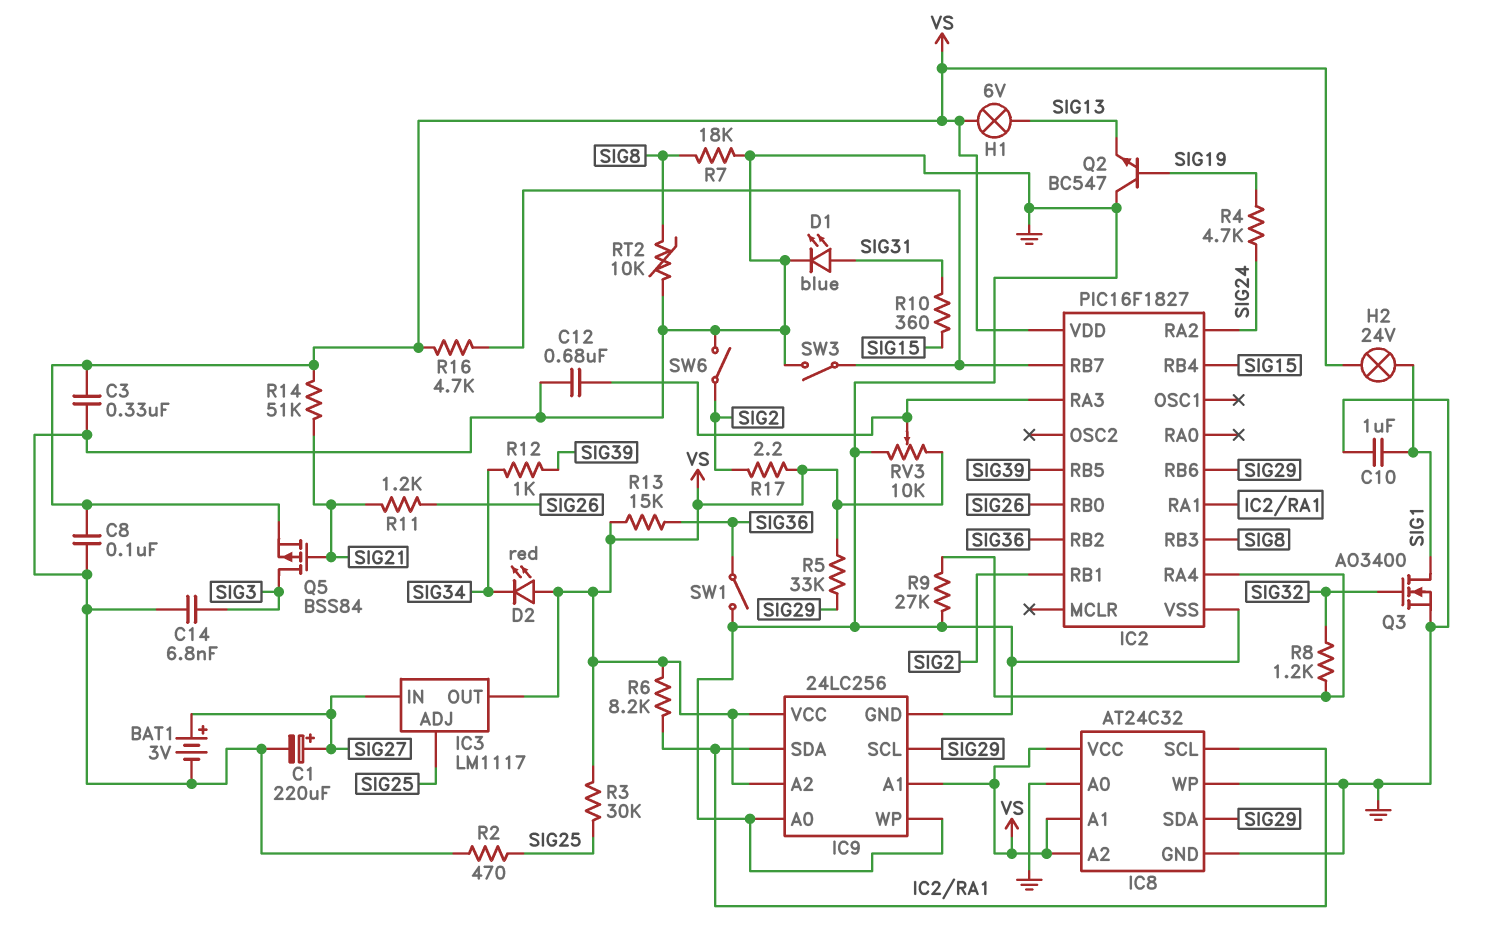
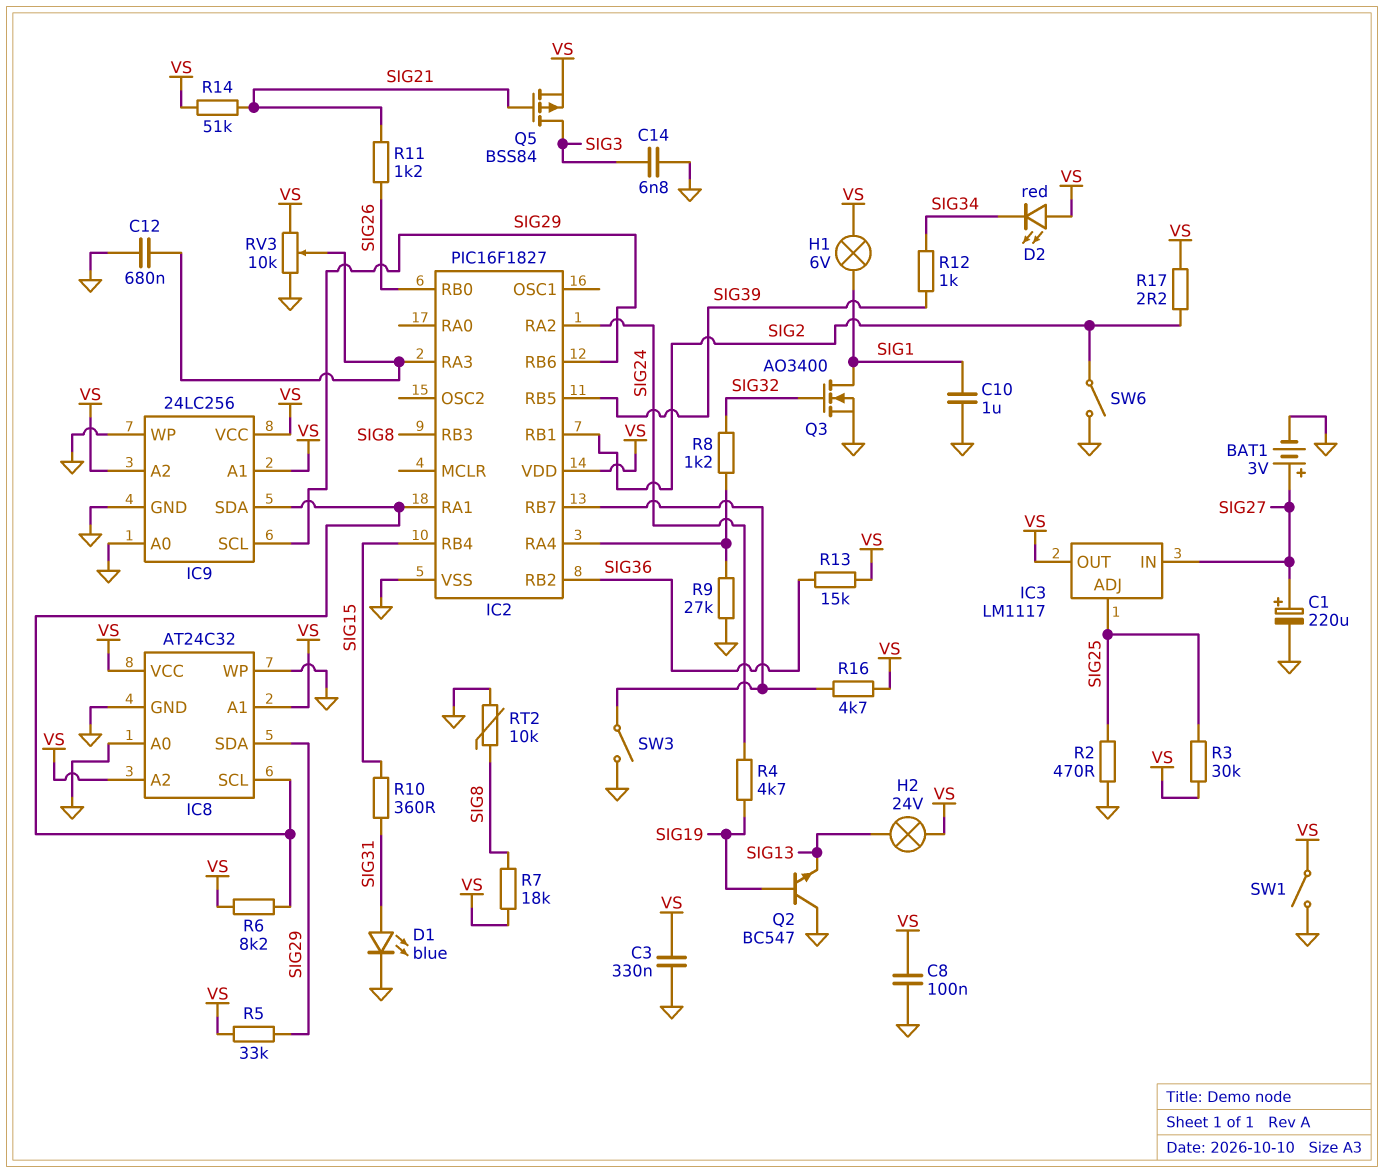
H1: lamp 6V (SIG13, VS) -> lamp 6V (SIG1, VS)
H2: lamp 24V (SIG1, VS) -> lamp 24V (SIG13, VS)
R7: 18k (GND, SIG8) -> 18k (SIG8, VS)
SW1: switch (GND, SIG36) -> switch (GND, VS)

